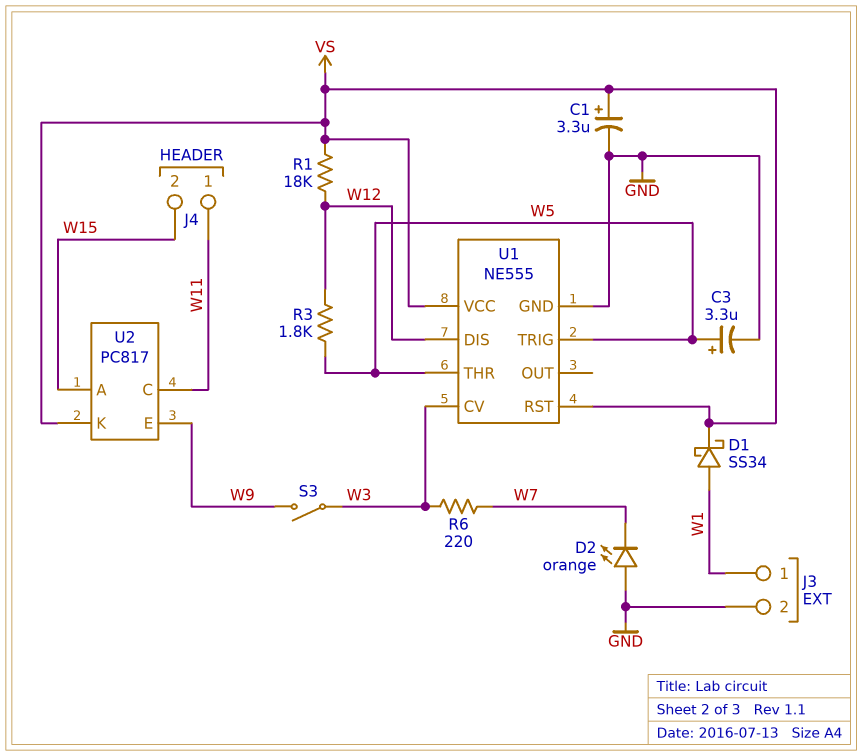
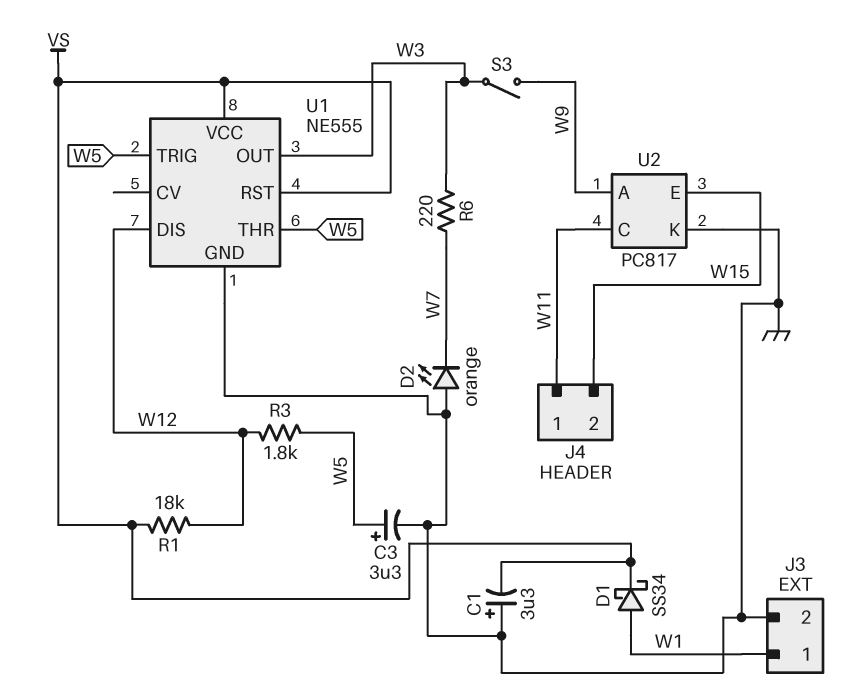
C1: 3.3uF (plus VS, minus GND) -> 3.3uF (plus GND, minus VS)
U1 pin CV: W3 -> none
U1 pin OUT: none -> W3
U2 pin A: W15 -> W9
U2 pin E: W9 -> W15
U2 pin K: VS -> GND

